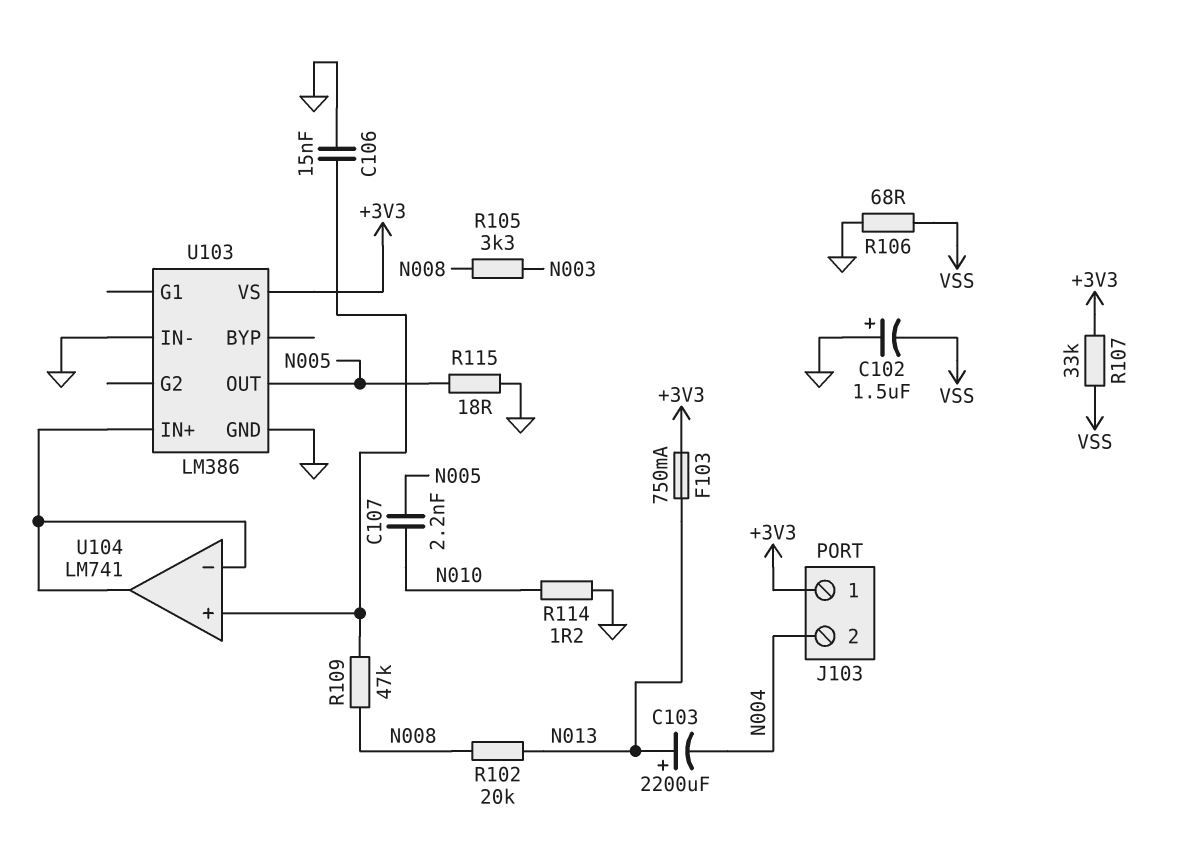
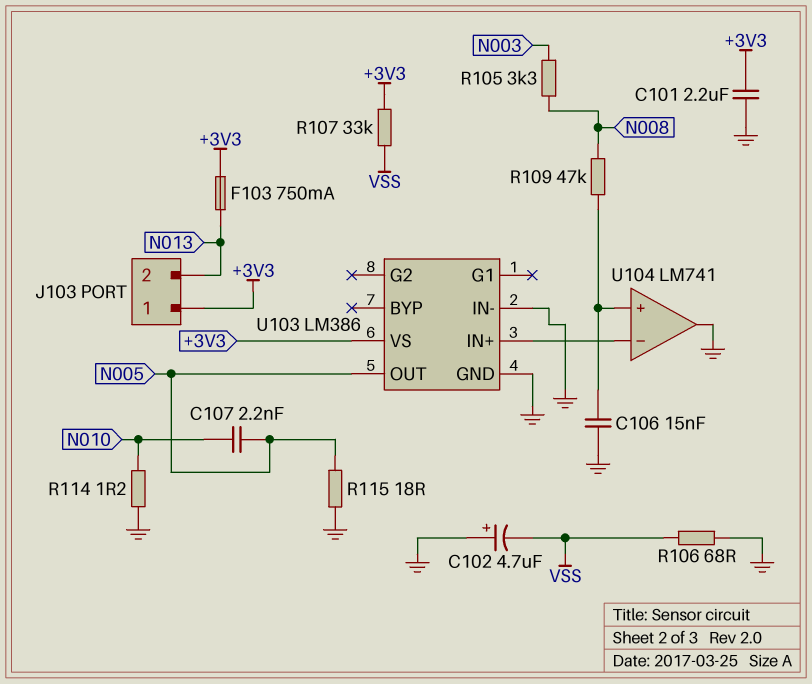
C101: none -> 2.2uF (+3V3, GND)
C102: 1.5uF (plus GND, minus VSS) -> 4.7uF (plus GND, minus VSS)
C103: 2200uF (plus N013, minus N004) -> none
J103 pin 2: N004 -> N013
R102: 20k (N008, N013) -> none
U104 pin out: U103/IN+ -> GND

